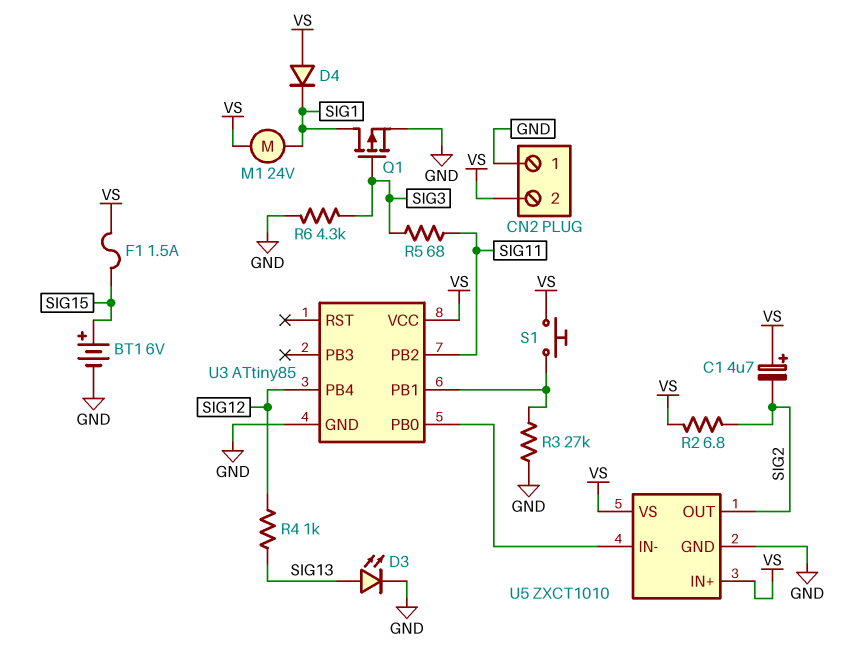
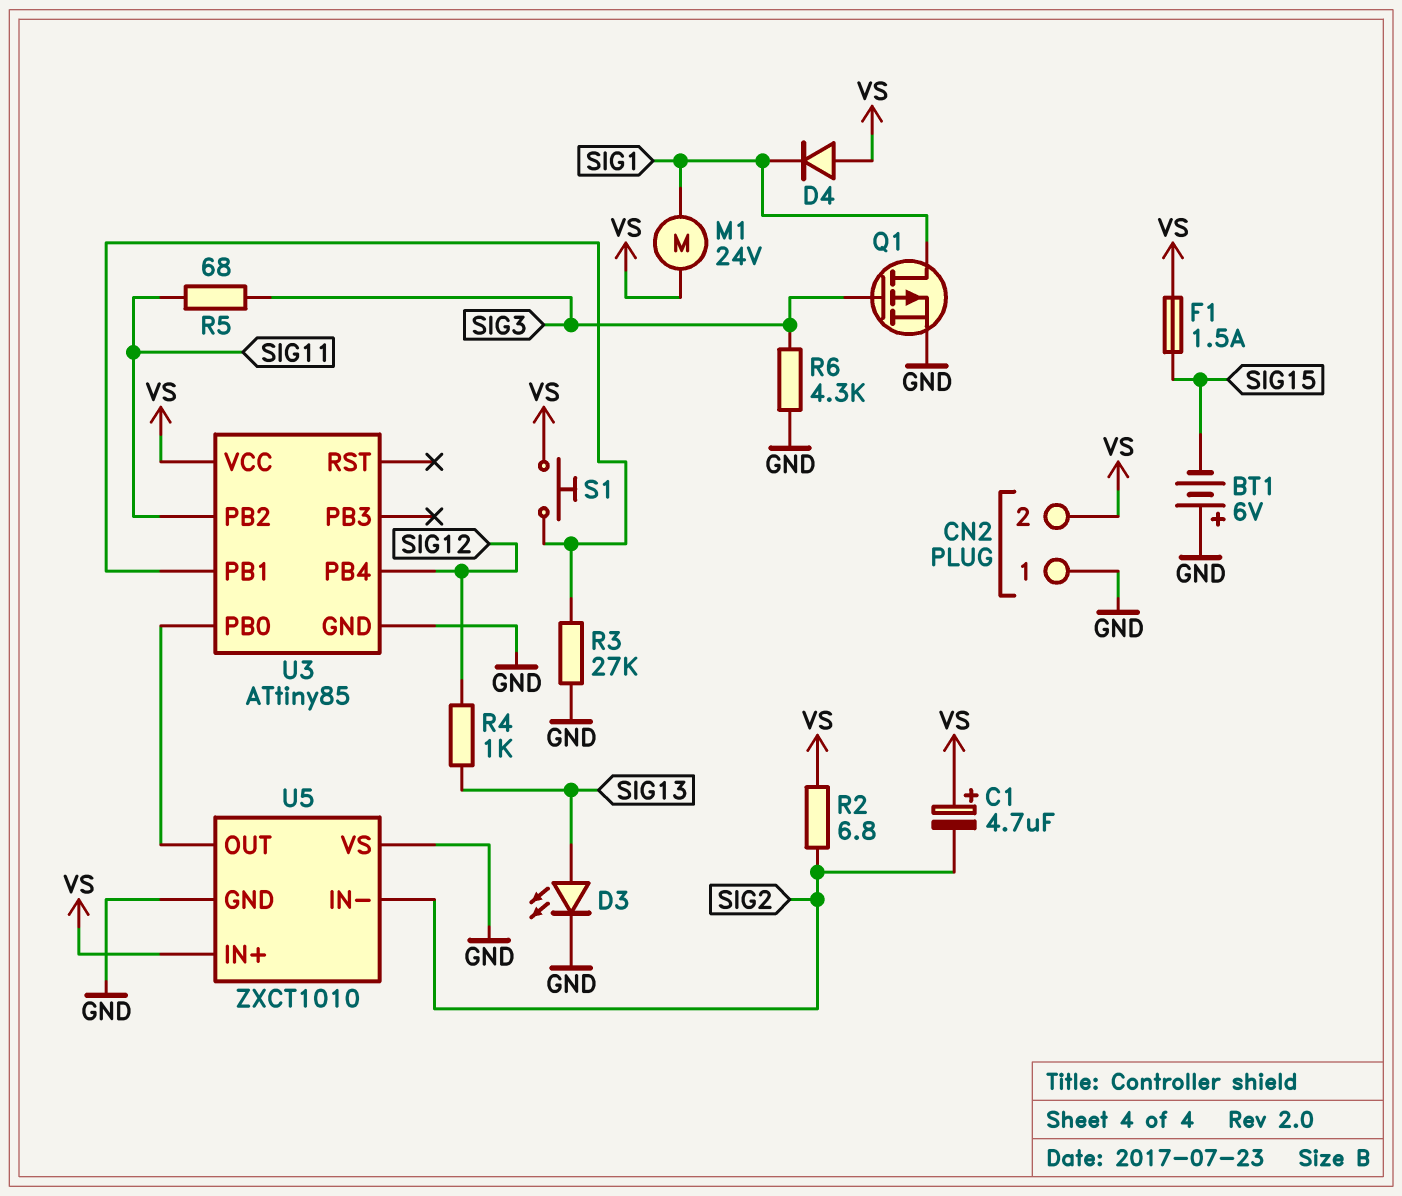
BT1: 6V (plus SIG15, minus GND) -> 6V (plus GND, minus SIG15)
U5 pin IN-: U3/PB0 -> SIG2
U5 pin OUT: SIG2 -> U3/PB0
U5 pin VS: VS -> GND

